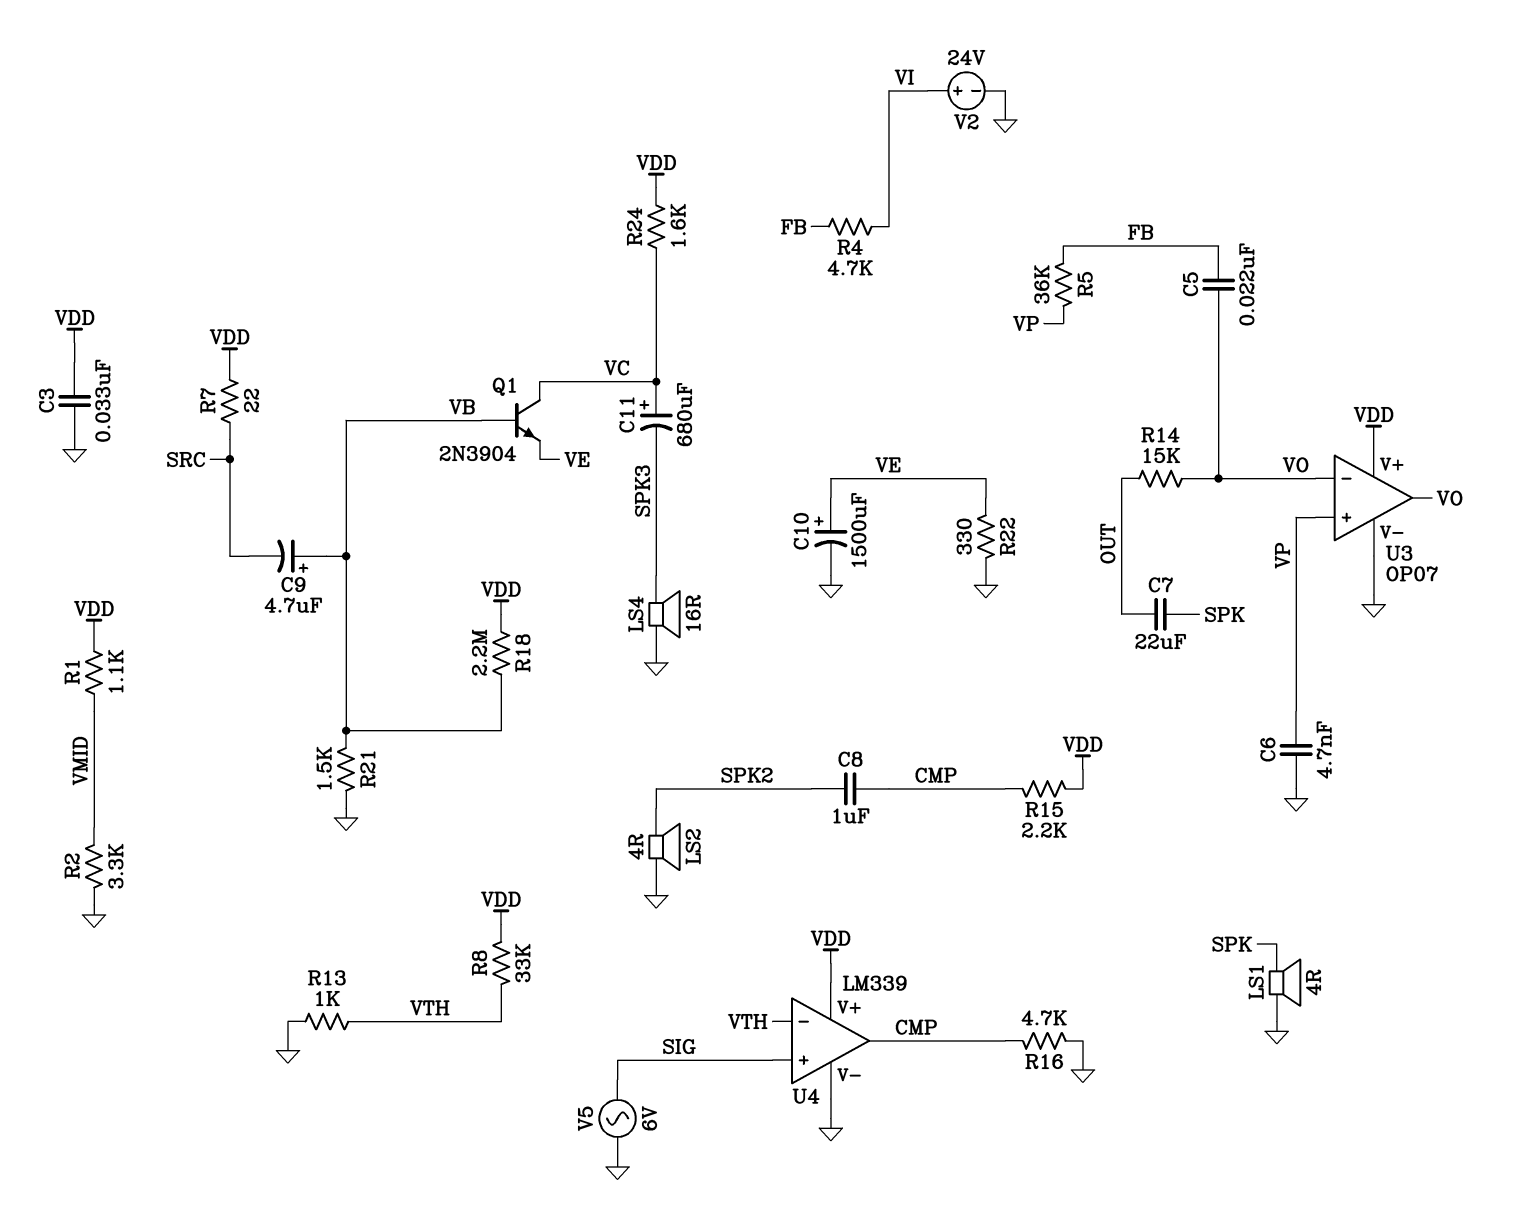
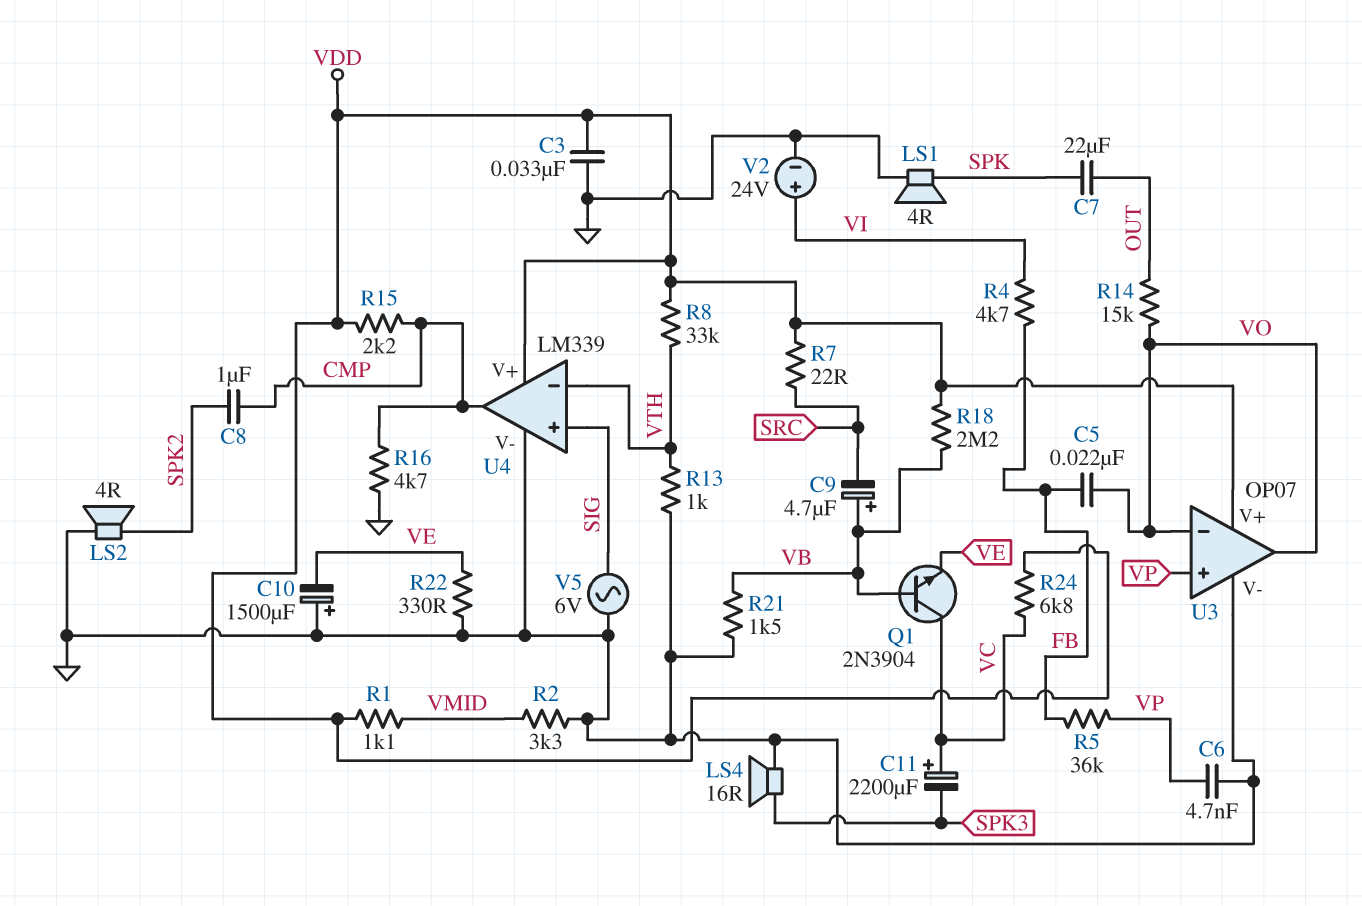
C10: 1500uF (plus VE, minus GND) -> 1500uF (plus GND, minus VE)
C11: 680uF (plus VC, minus SPK3) -> 2200uF (plus VC, minus SPK3)
R24: 1.6k (VC, VDD) -> 6.8k (VC, VDD)

